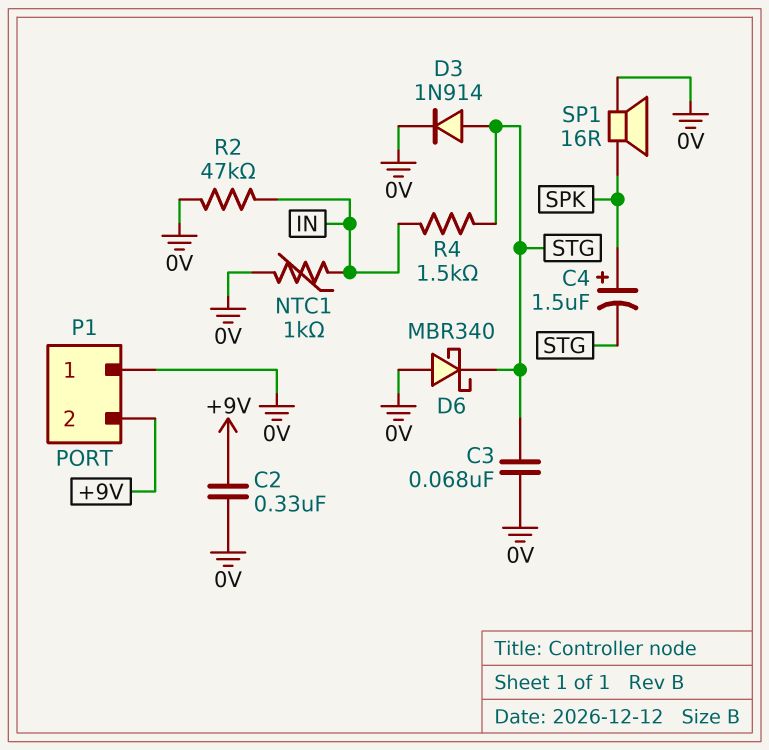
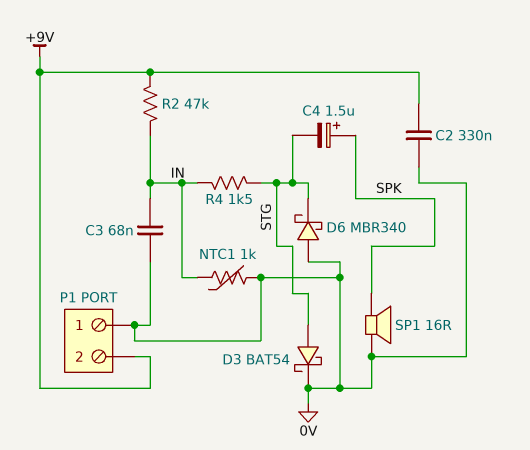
C3: 68nF (0V, STG) -> 68nF (0V, IN)
D3: diode 1N914 (A STG, K 0V) -> schottky BAT54 (A STG, K 0V)
R2: 47k (0V, IN) -> 47k (+9V, IN)

